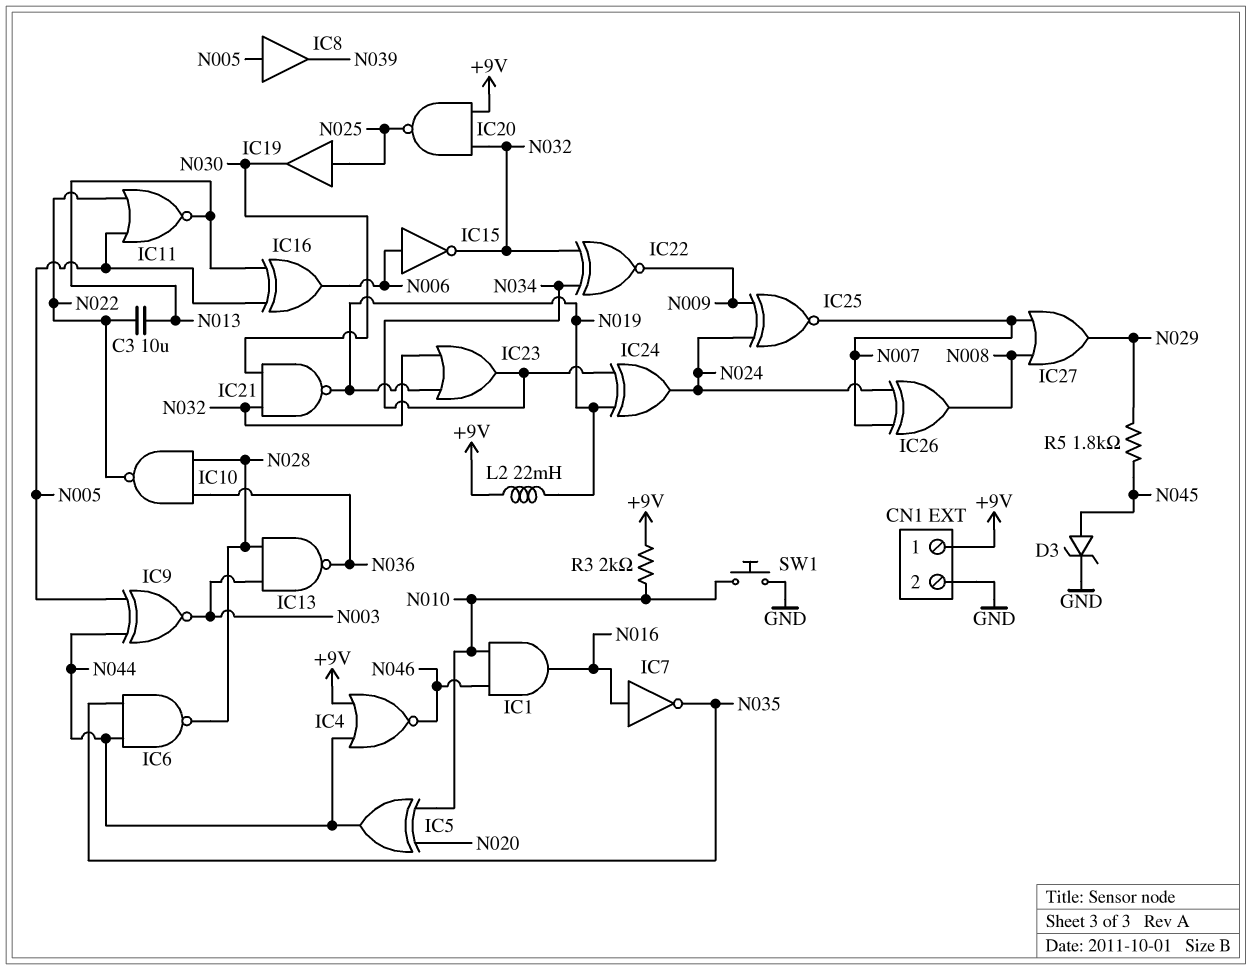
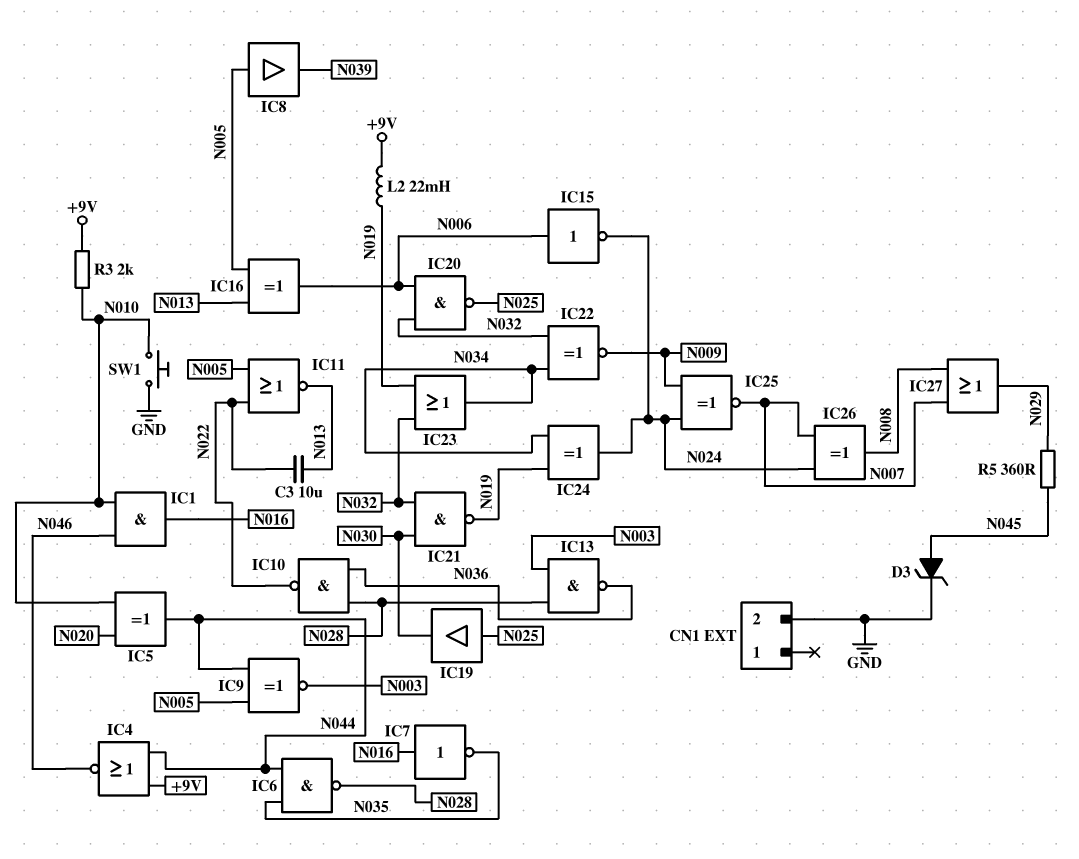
CN1 pin 1: +9V -> none
IC15: NOT (in N006, out N032) -> NOT (in N006, out N024)
IC20: NAND (in +9V, in N032, out N025) -> NAND (in N006, in N032, out N025)
R5: 1.8k (N029, N045) -> 360 (N029, N045)

